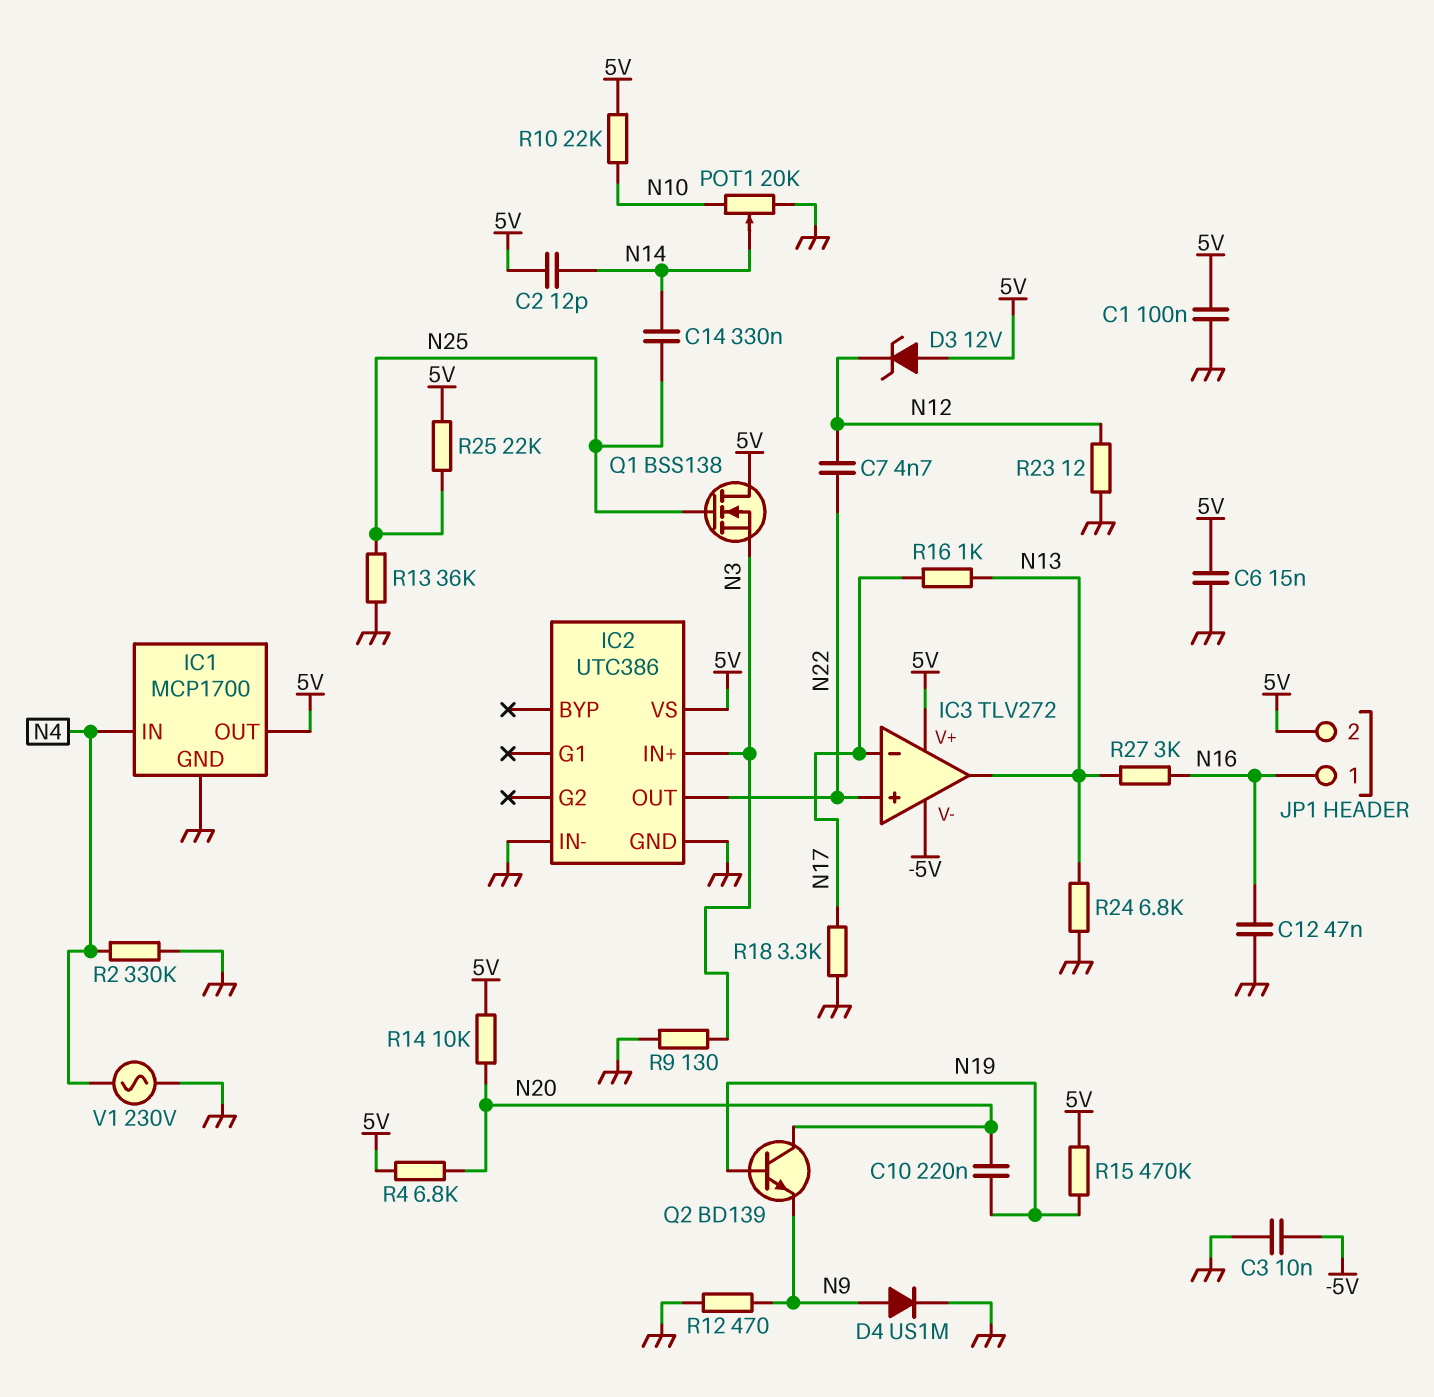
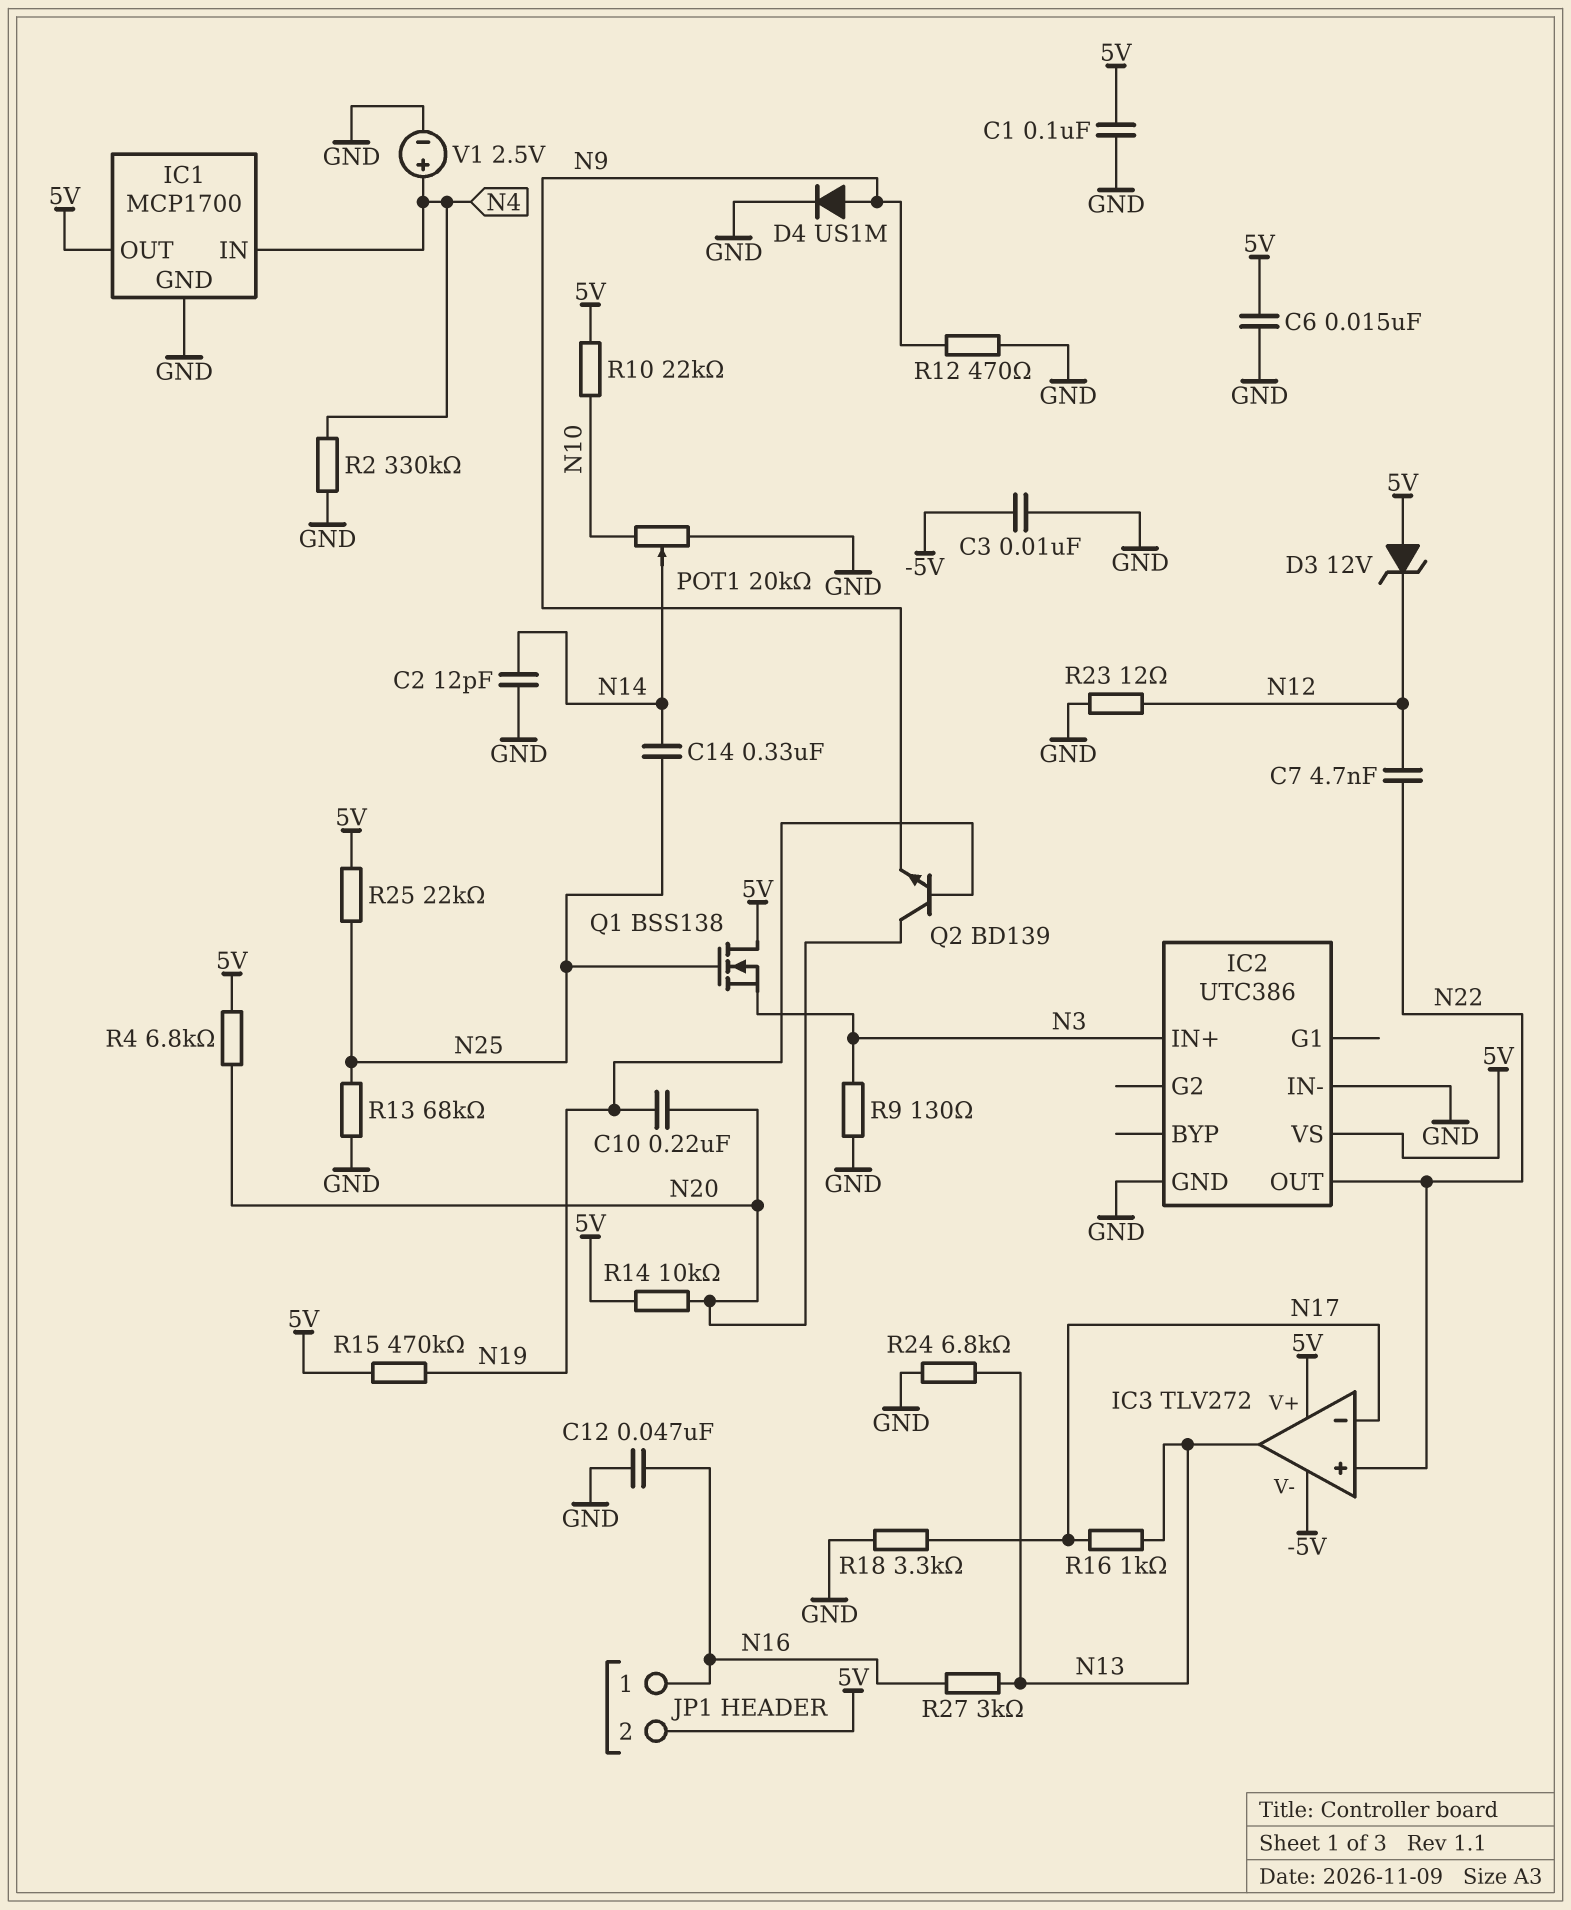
C2: 12pF (5V, N14) -> 12pF (GND, N14)
R13: 36k (GND, N25) -> 68k (GND, N25)
V1: AC 230V (GND, N4) -> 2.5V (plus N4, minus GND)

